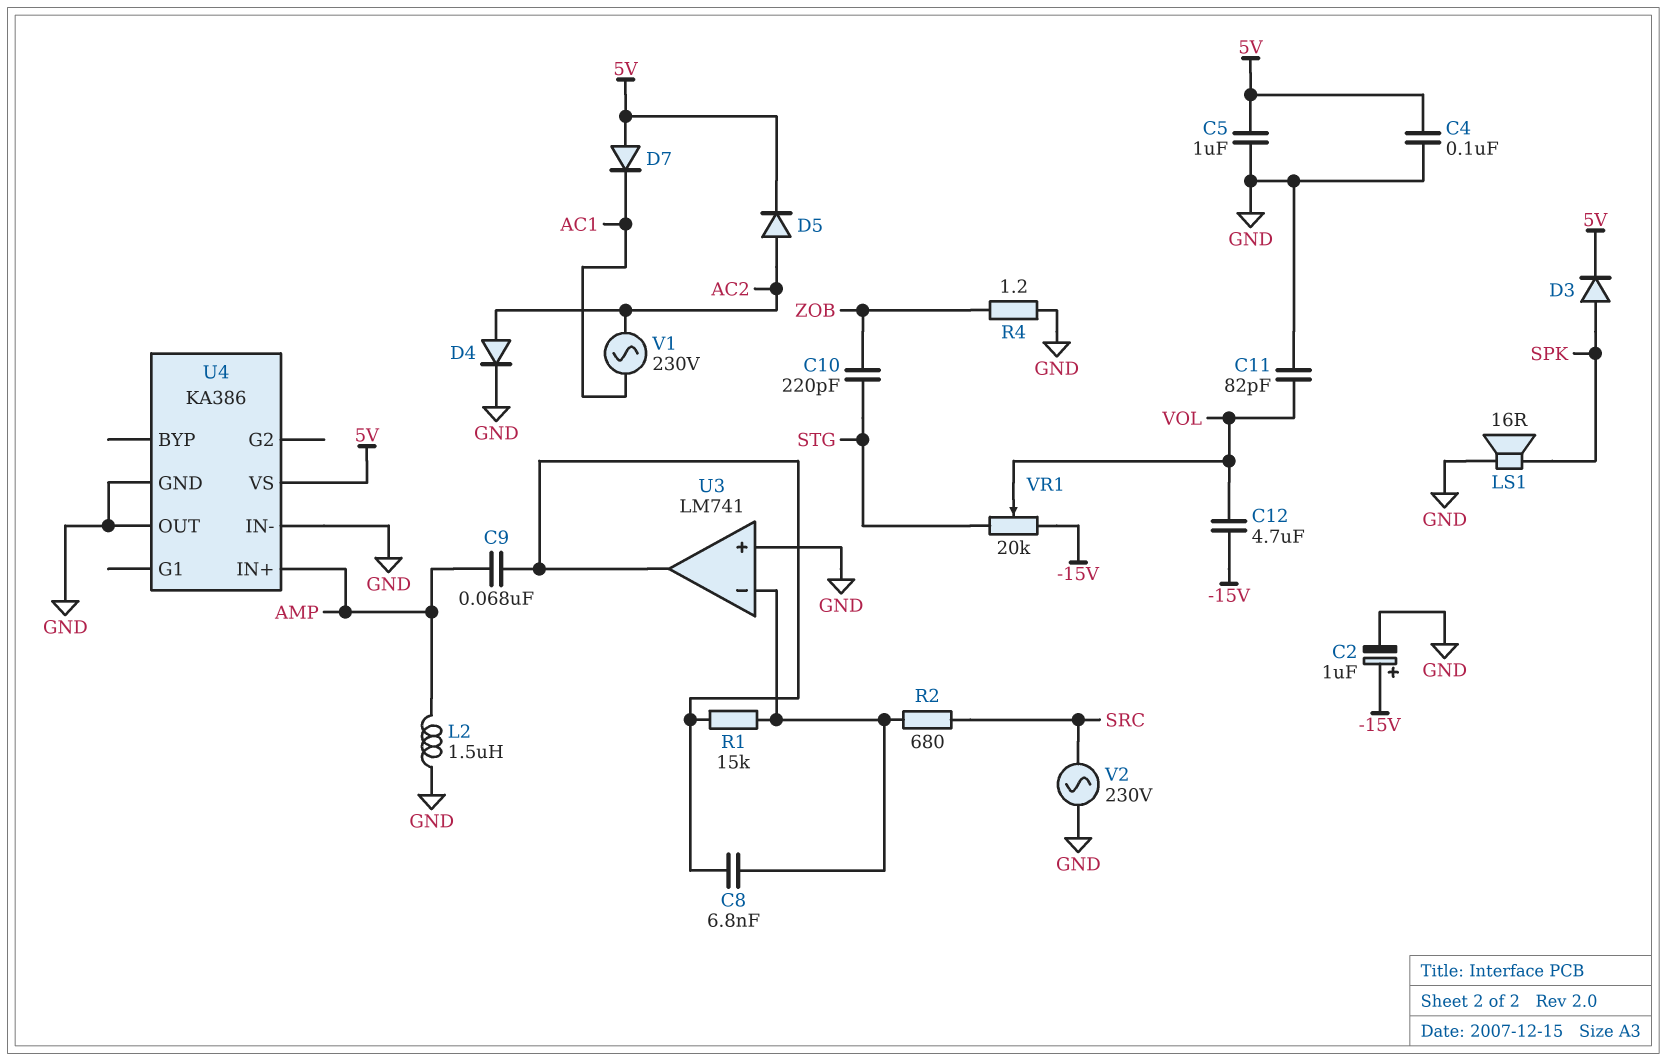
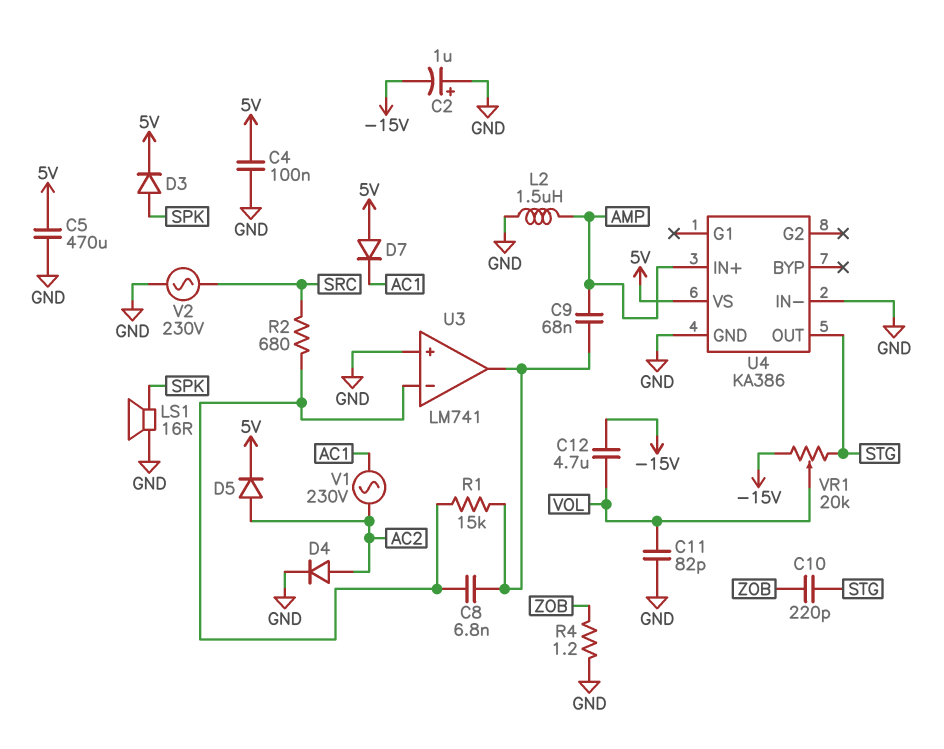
C2: 1uF (plus -15V, minus GND) -> 1uF (plus GND, minus -15V)
C5: 1uF (5V, GND) -> 470uF (5V, GND)
U4 pin OUT: GND -> STG

